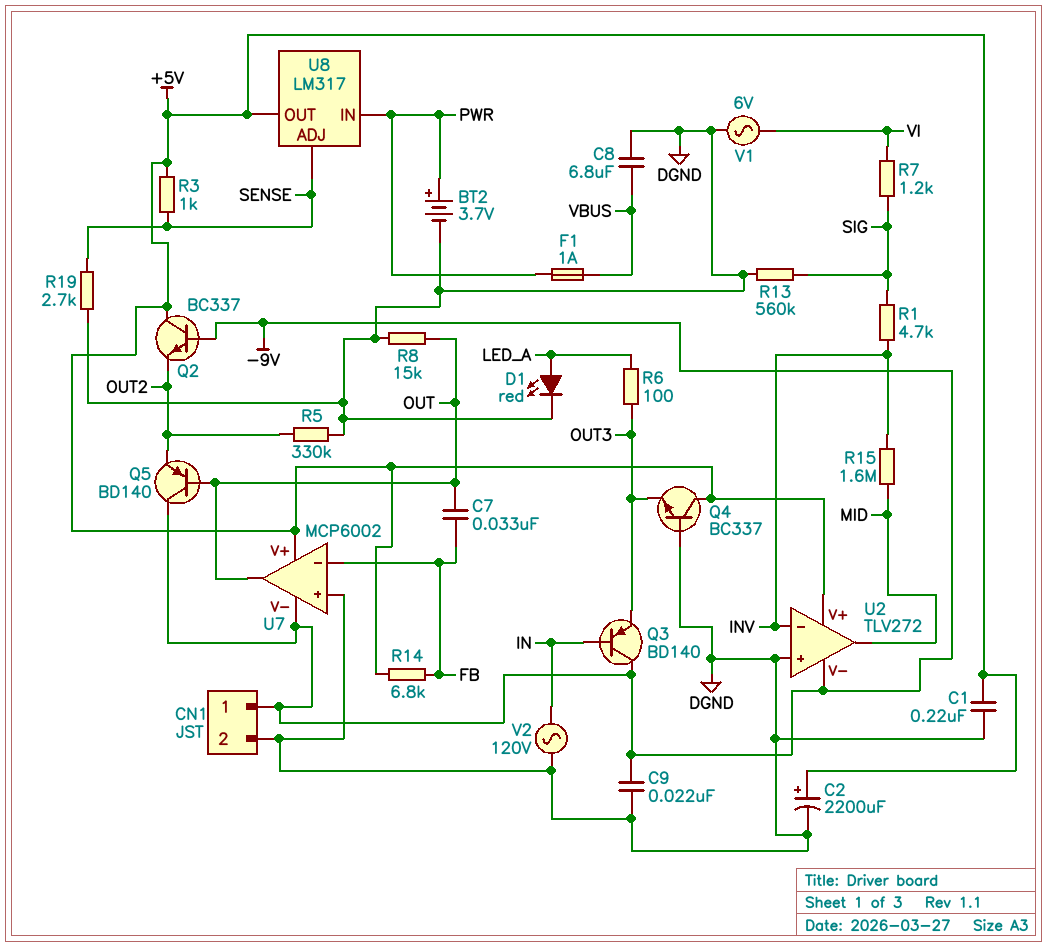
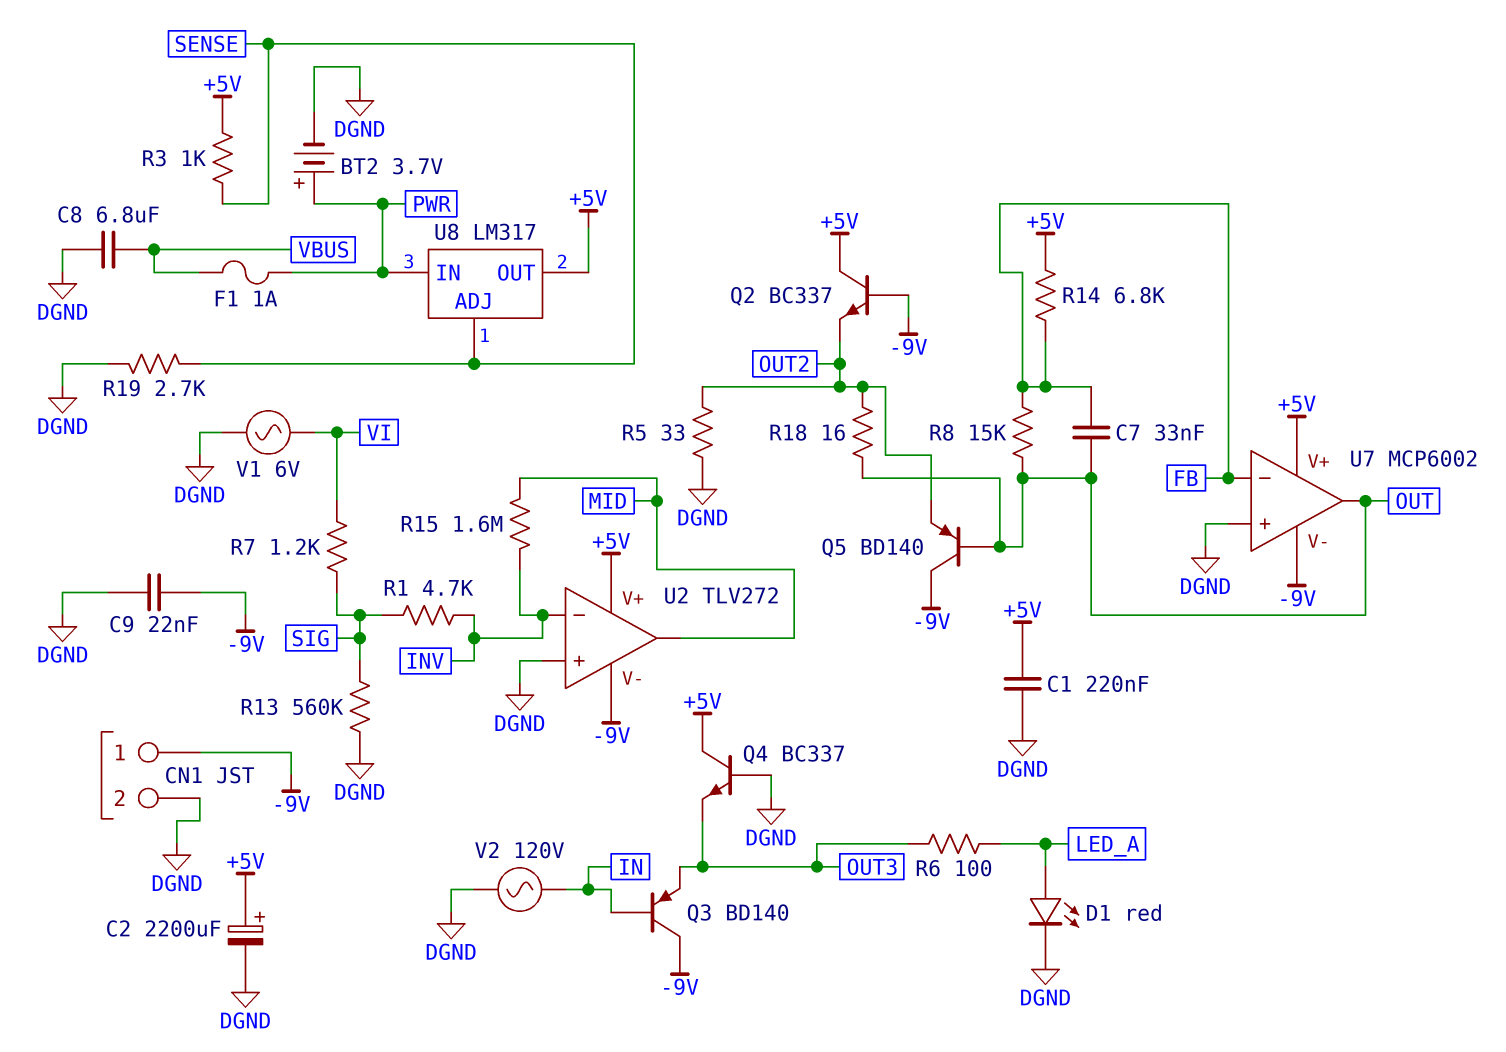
R5: 330k (DGND, OUT2) -> 33 (DGND, OUT2)
R8: 15k (DGND, OUT) -> 15k (FB, OUT)
R18: none -> 16 (OUT, OUT2)

